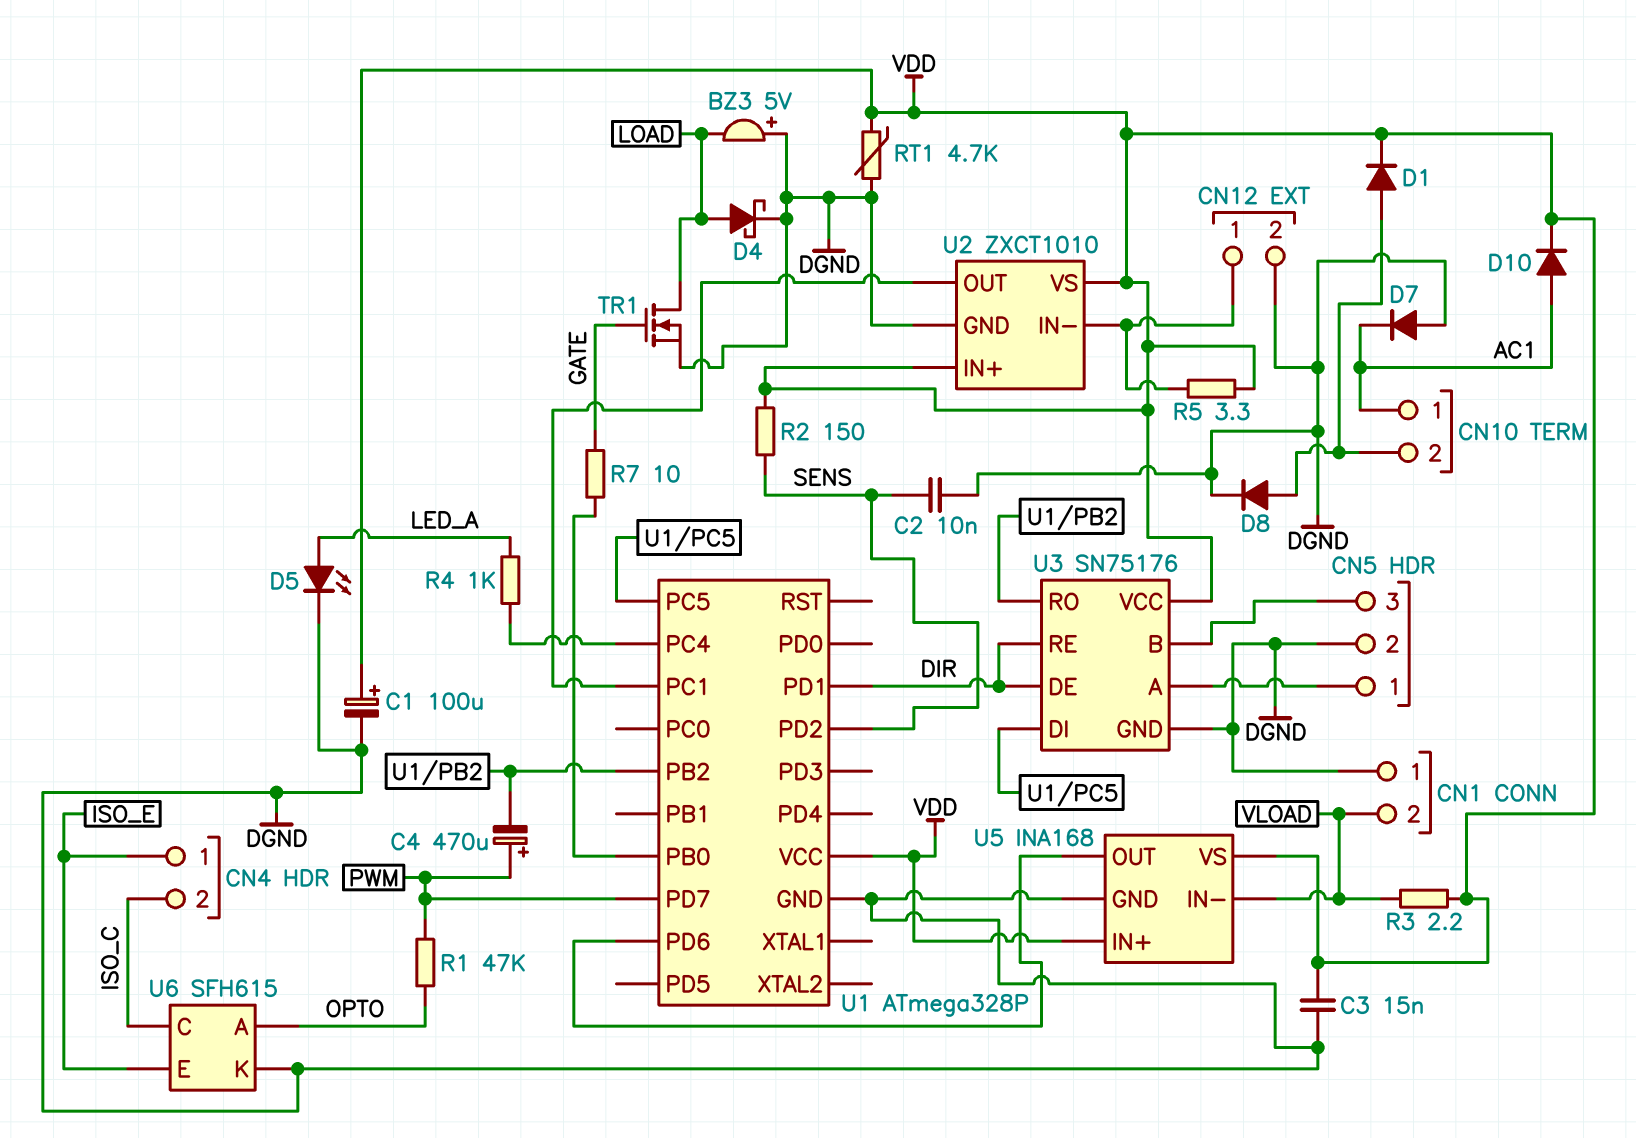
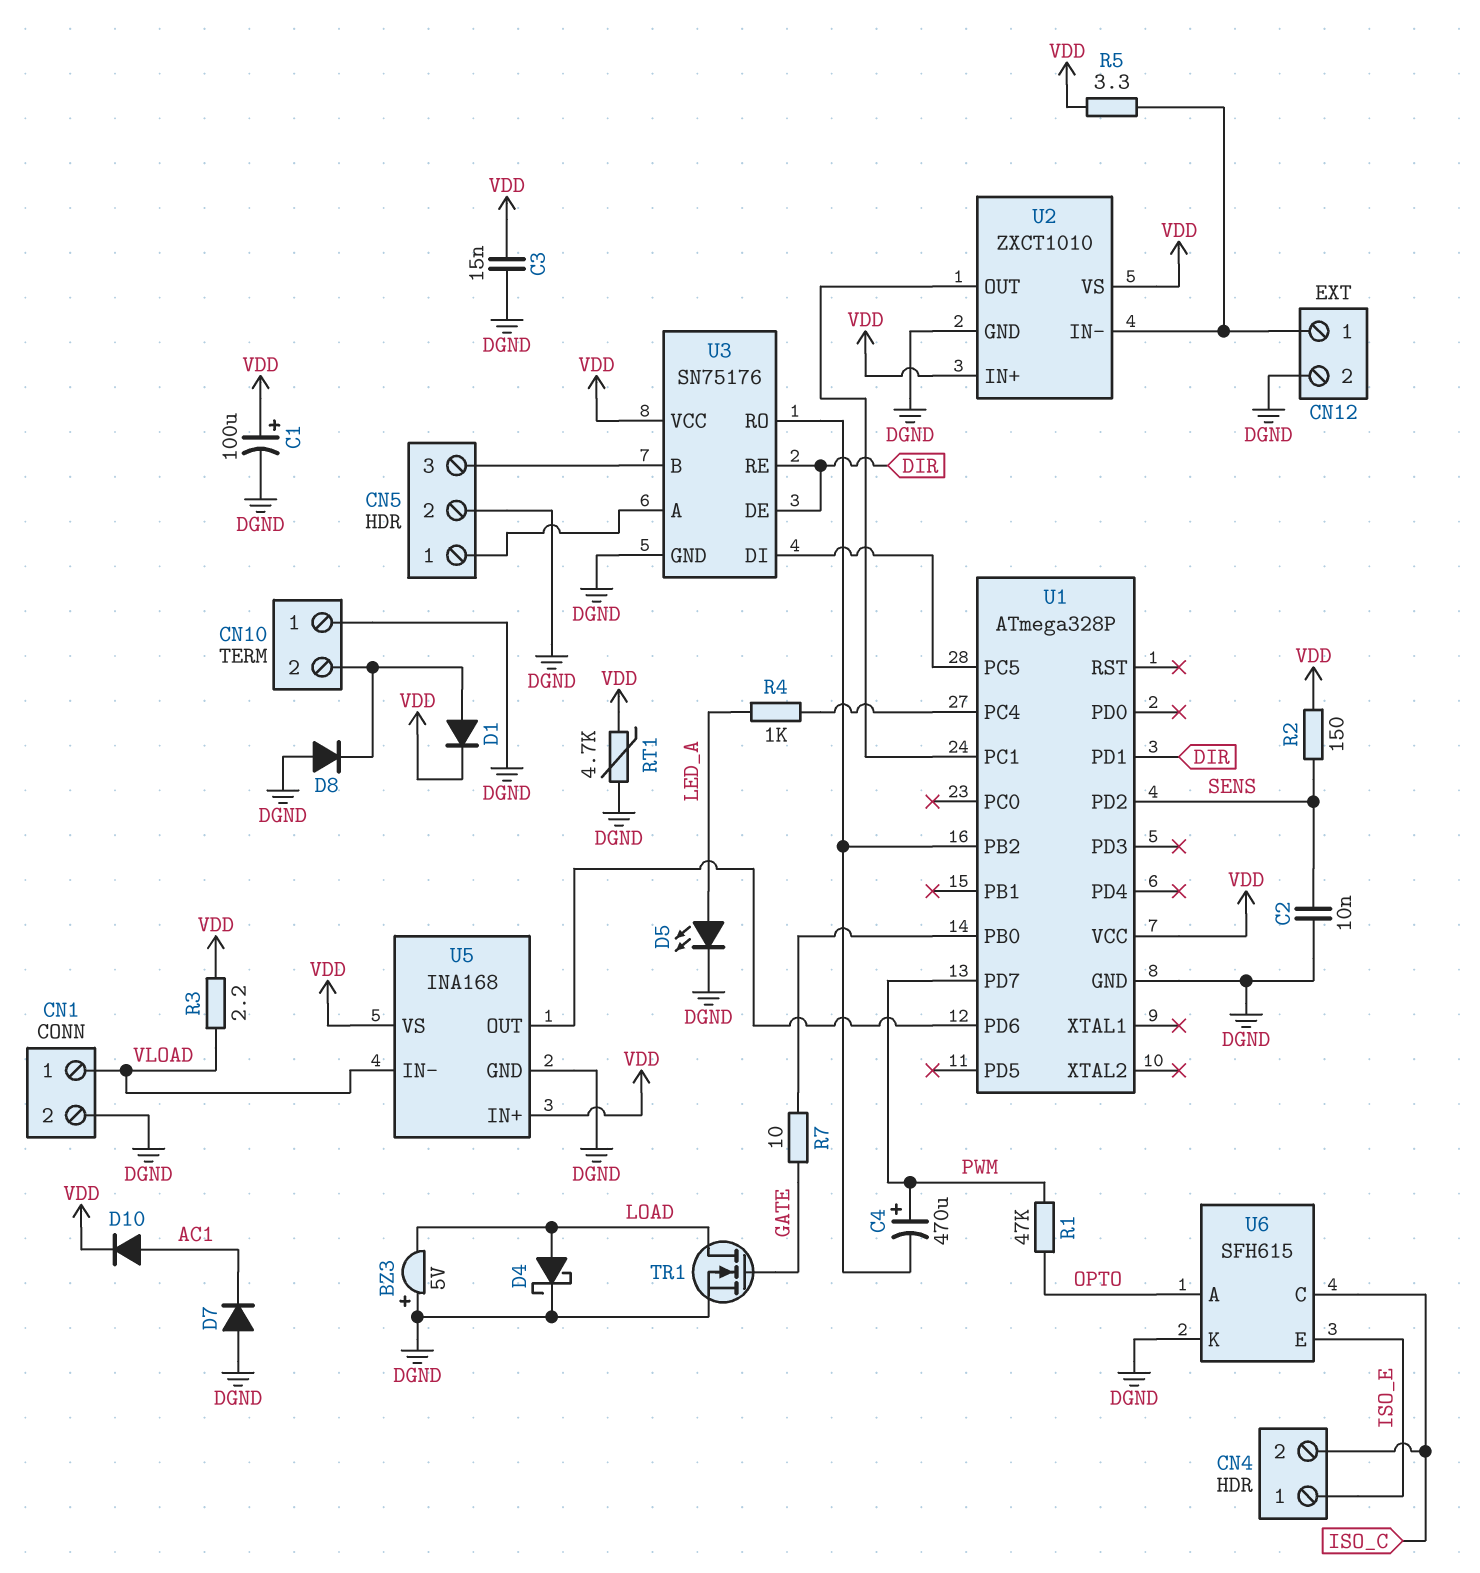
CN1 pin 1: DGND -> VLOAD
CN1 pin 2: VLOAD -> DGND
CN10 pin 1: AC1 -> DGND
D8: diode (A CN10/2, K DGND) -> diode (A DGND, K CN10/2)

